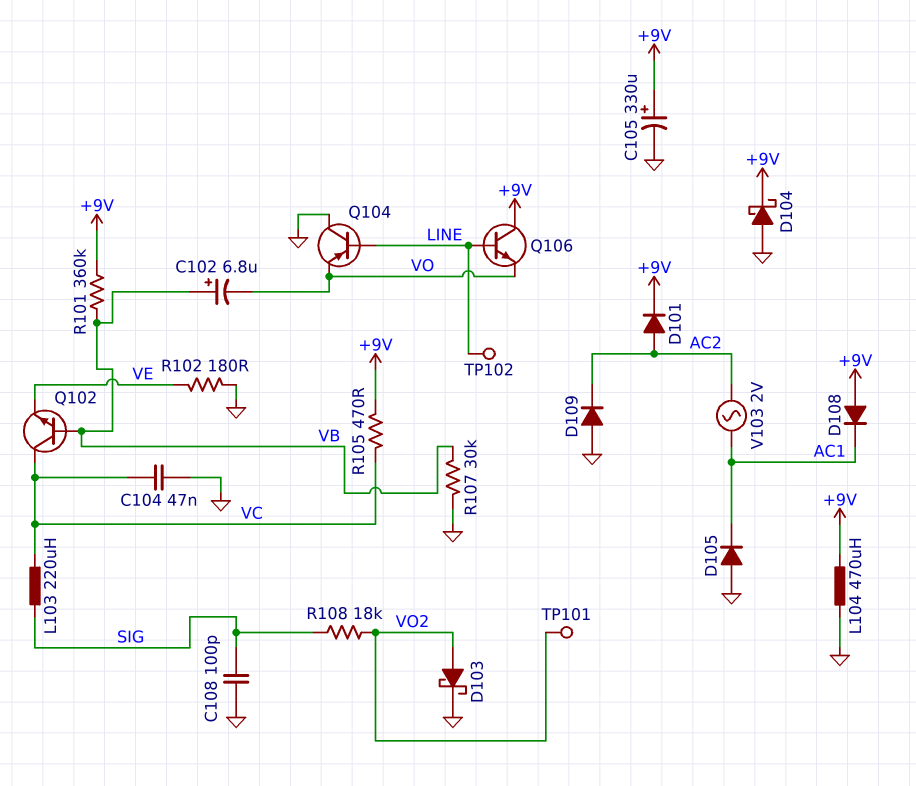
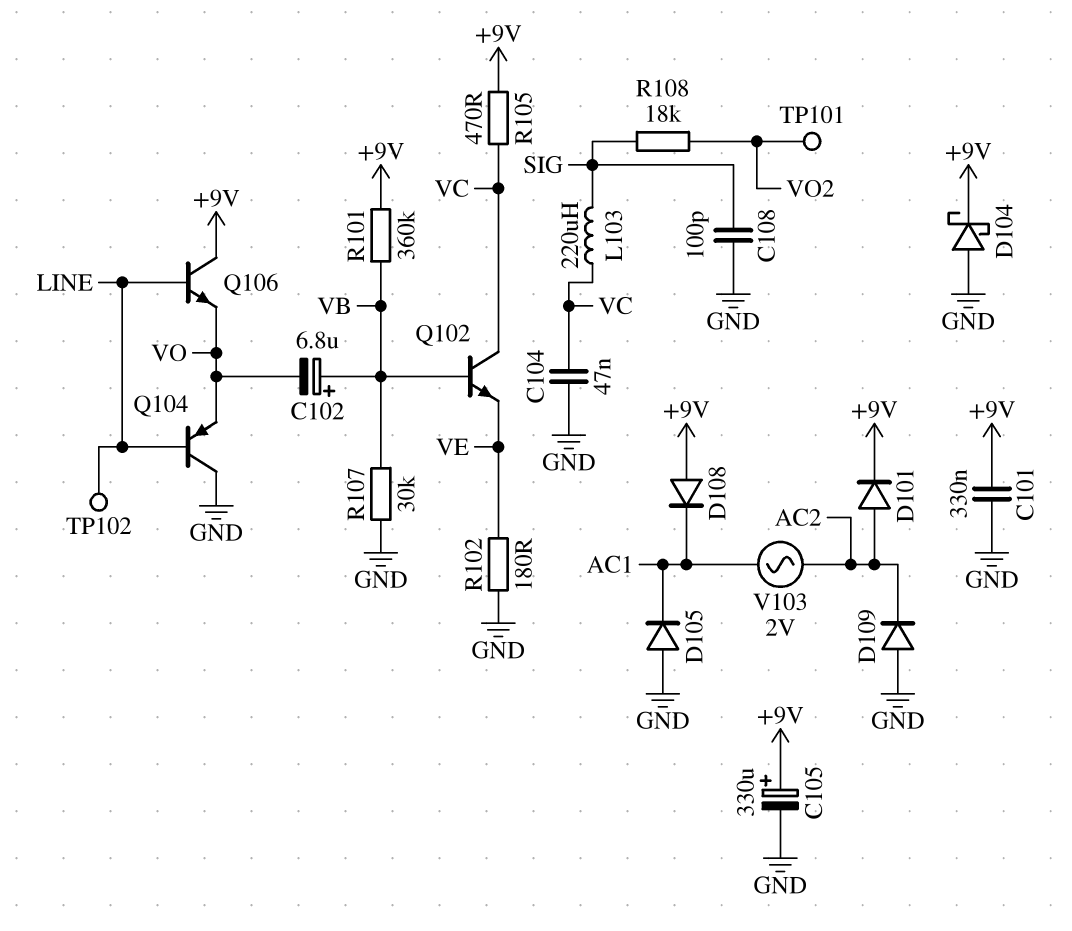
C101: none -> 330nF (+9V, GND)
D103: schottky (A VO2, K GND) -> none
L104: 470uH (+9V, GND) -> none

